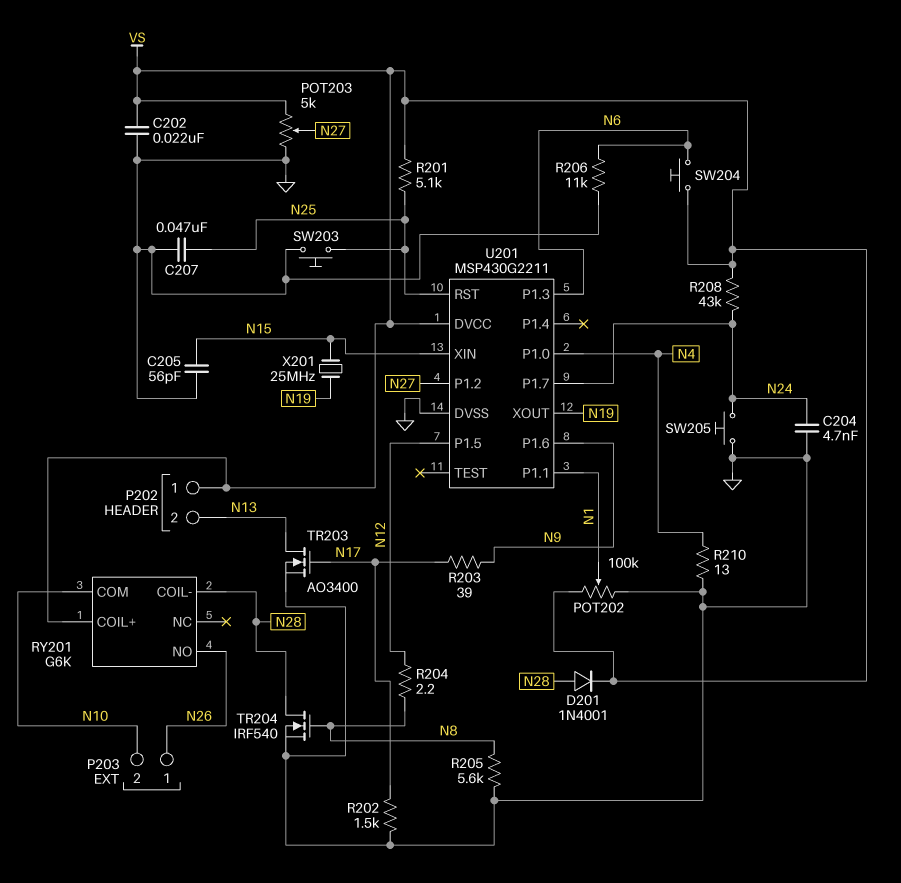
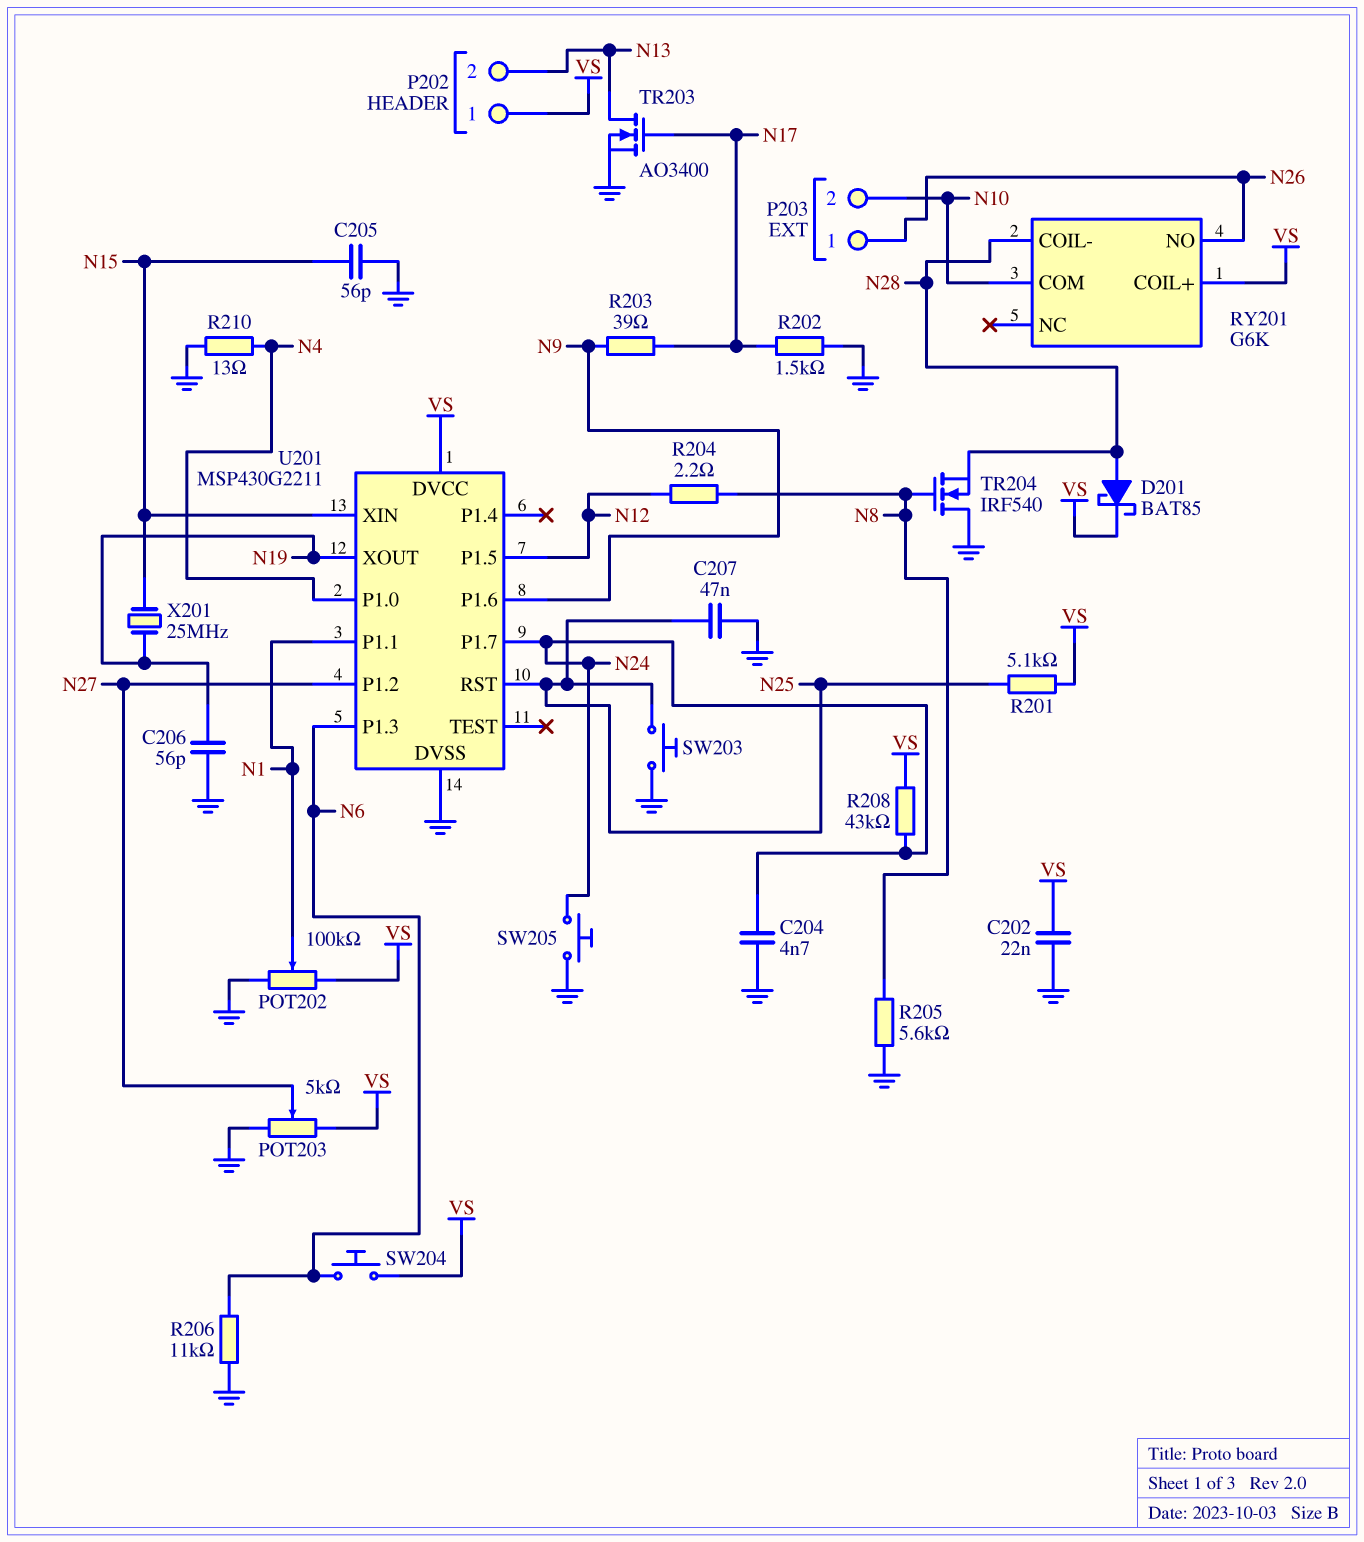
C206: none -> 56pF (GND, N19)
D201: diode 1N4001 (A N28, K VS) -> schottky BAT85 (A N28, K VS)
TR204: NMOS IRF540 (G N8, D N28, S GND) -> NMOS IRF540 (G N8, D GND, S N28)

